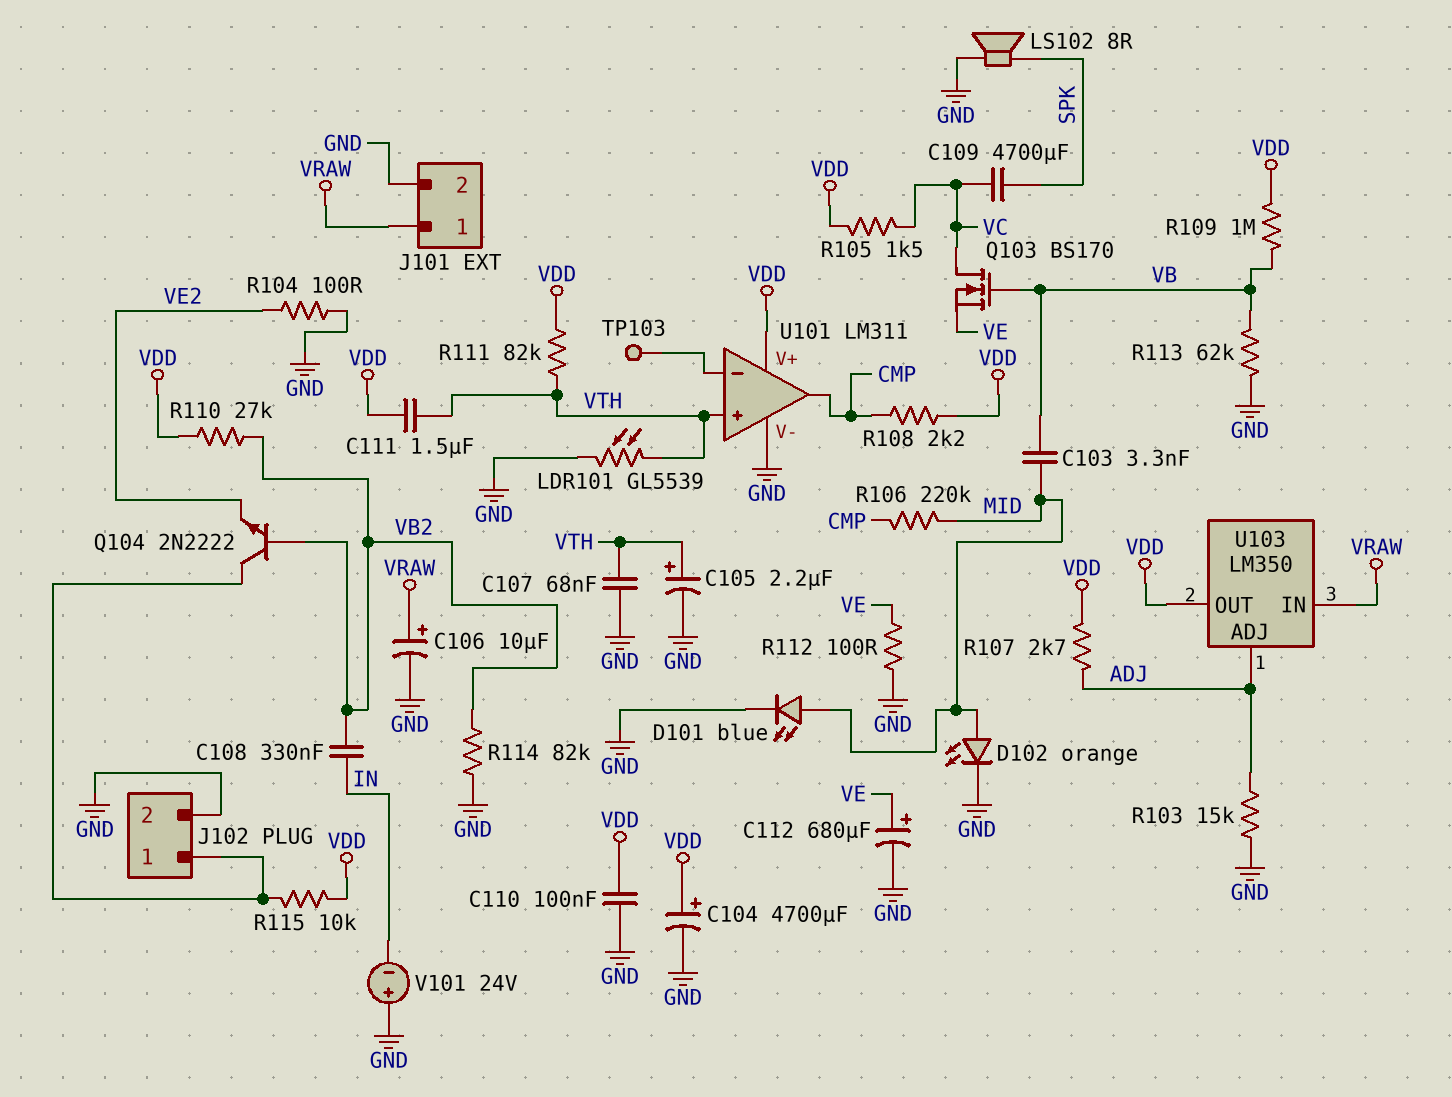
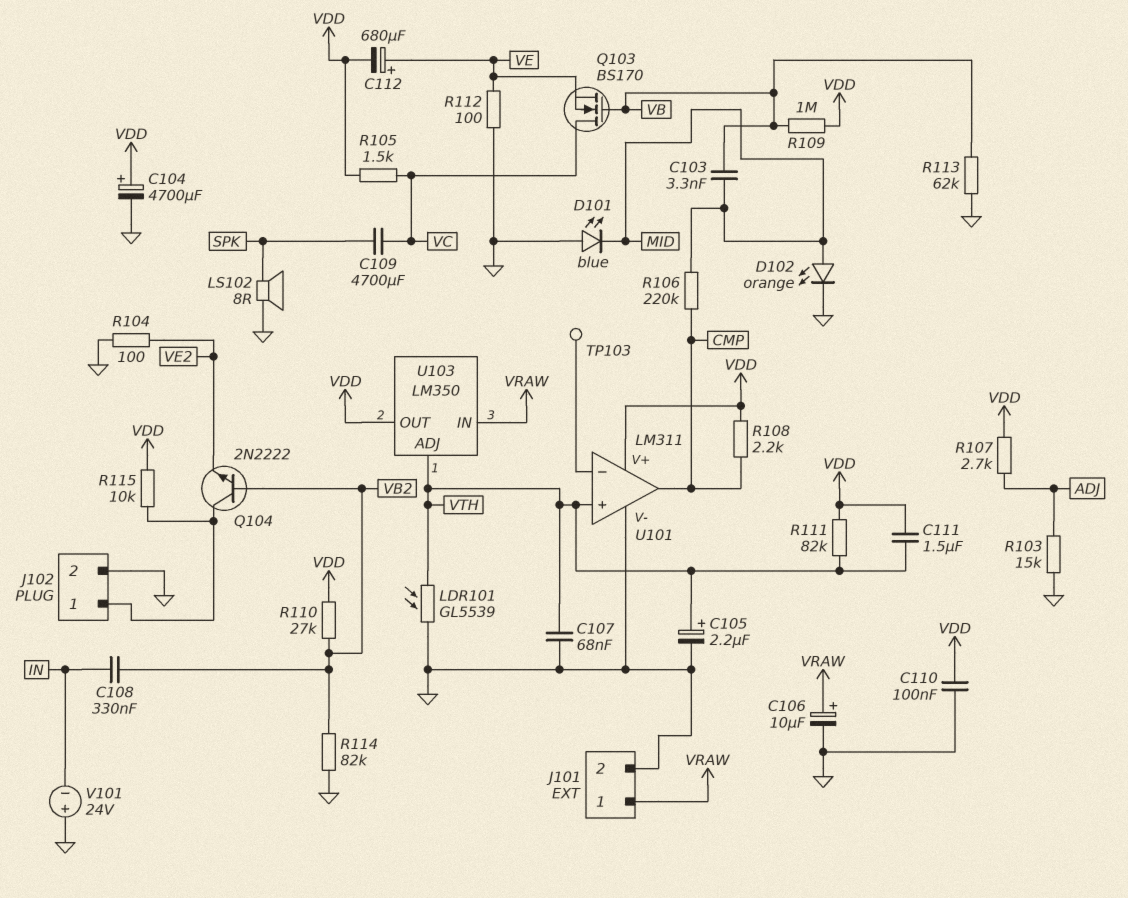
C112: 680uF (plus VE, minus GND) -> 680uF (plus VE, minus VDD)
D101: LED blue (A MID, K GND) -> LED blue (A GND, K MID)
U103 pin ADJ: ADJ -> VTH

